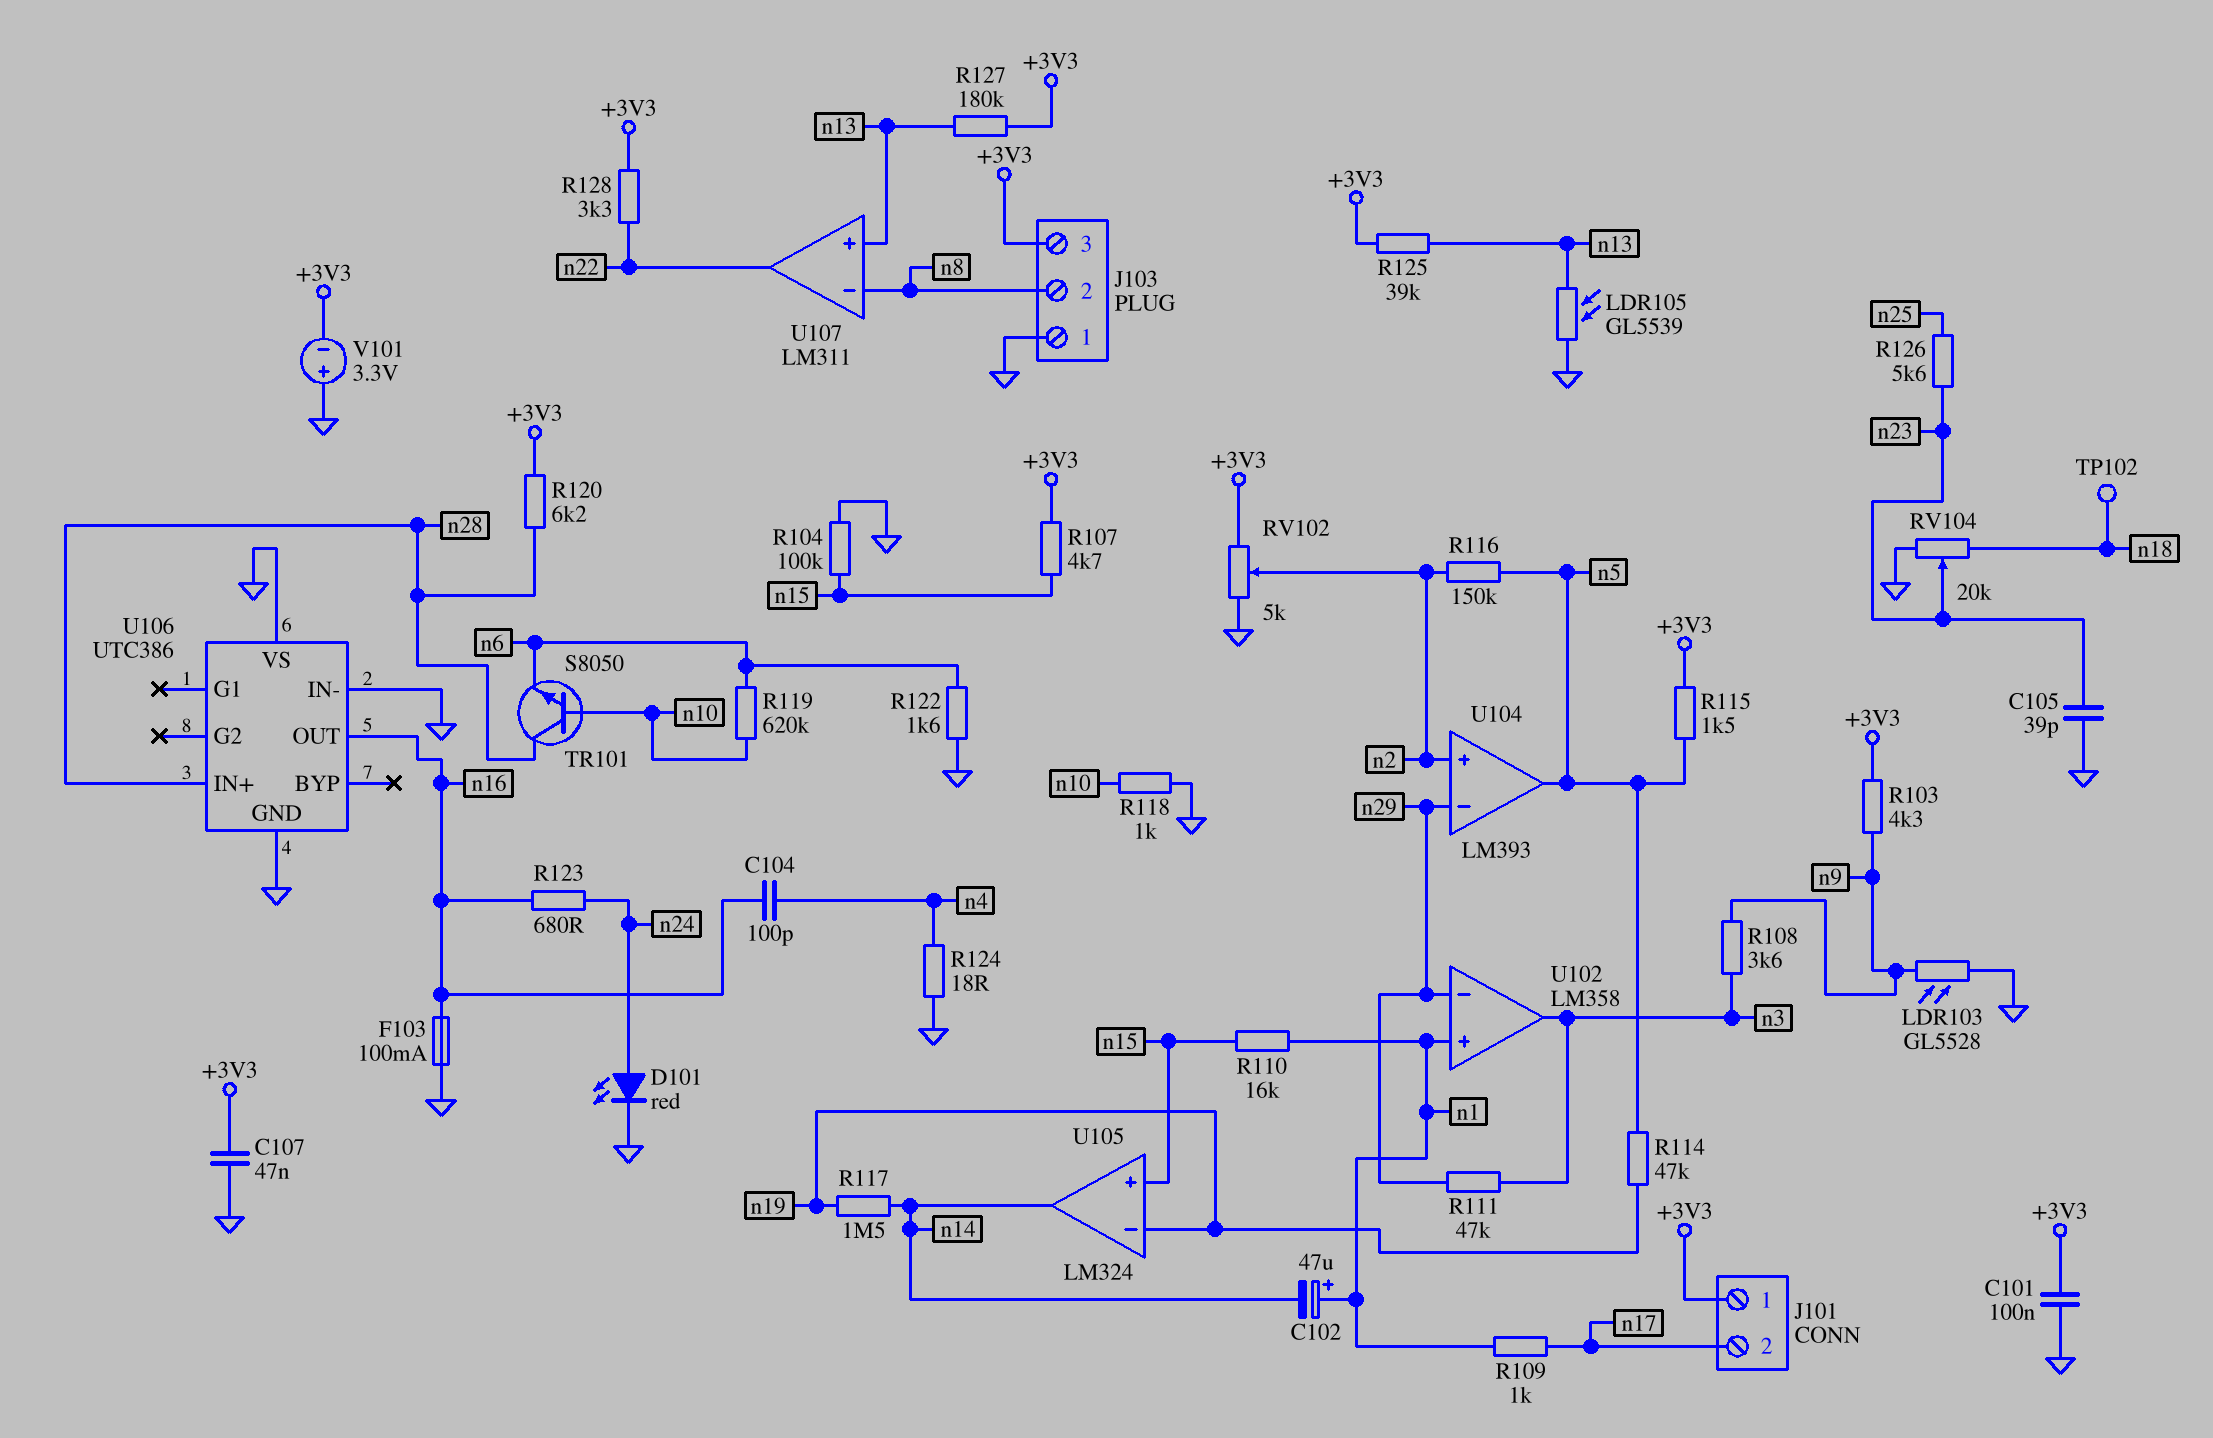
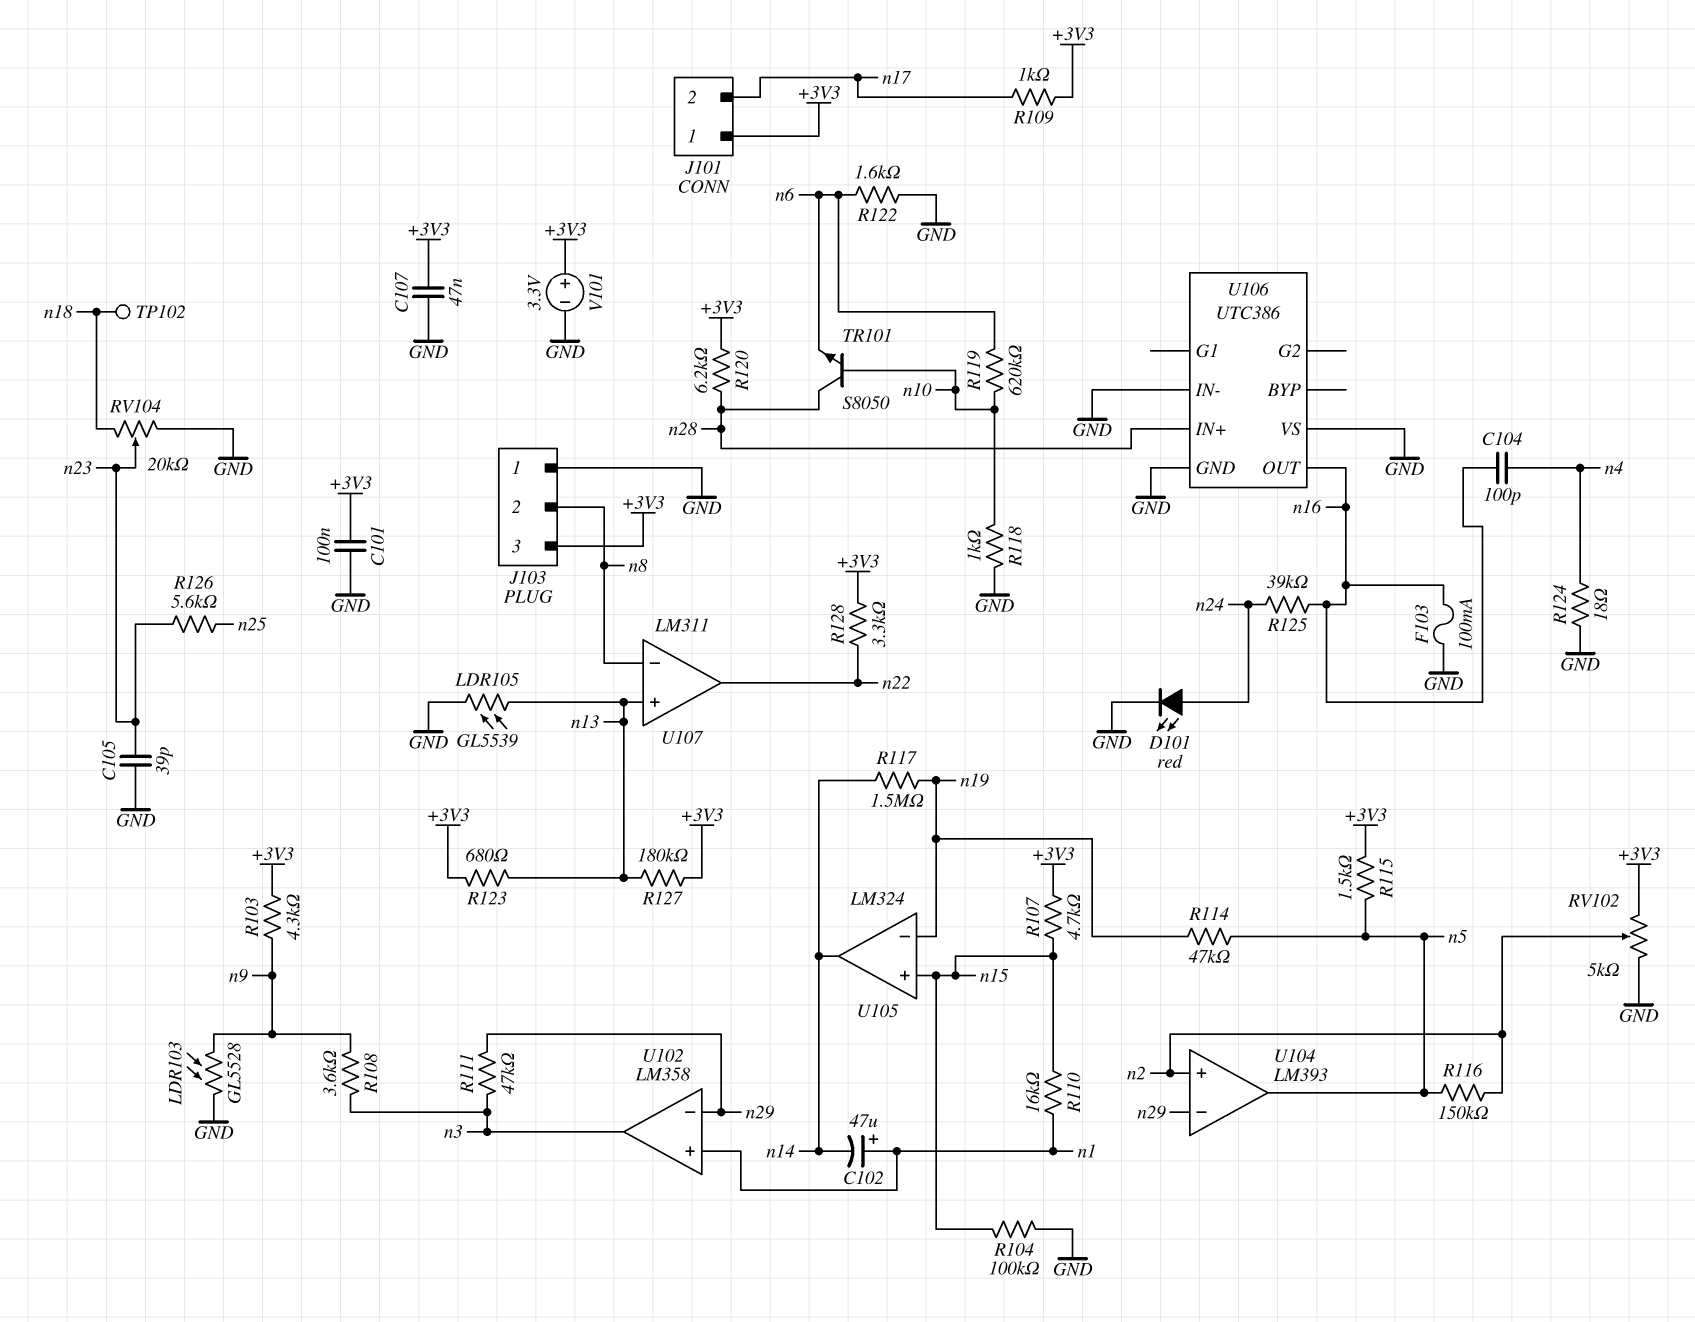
R109: 1k (n1, n17) -> 1k (+3V3, n17)
R123: 680 (n16, n24) -> 680 (+3V3, n13)
R125: 39k (+3V3, n13) -> 39k (n16, n24)
V101: 3.3V (plus GND, minus +3V3) -> 3.3V (plus +3V3, minus GND)

